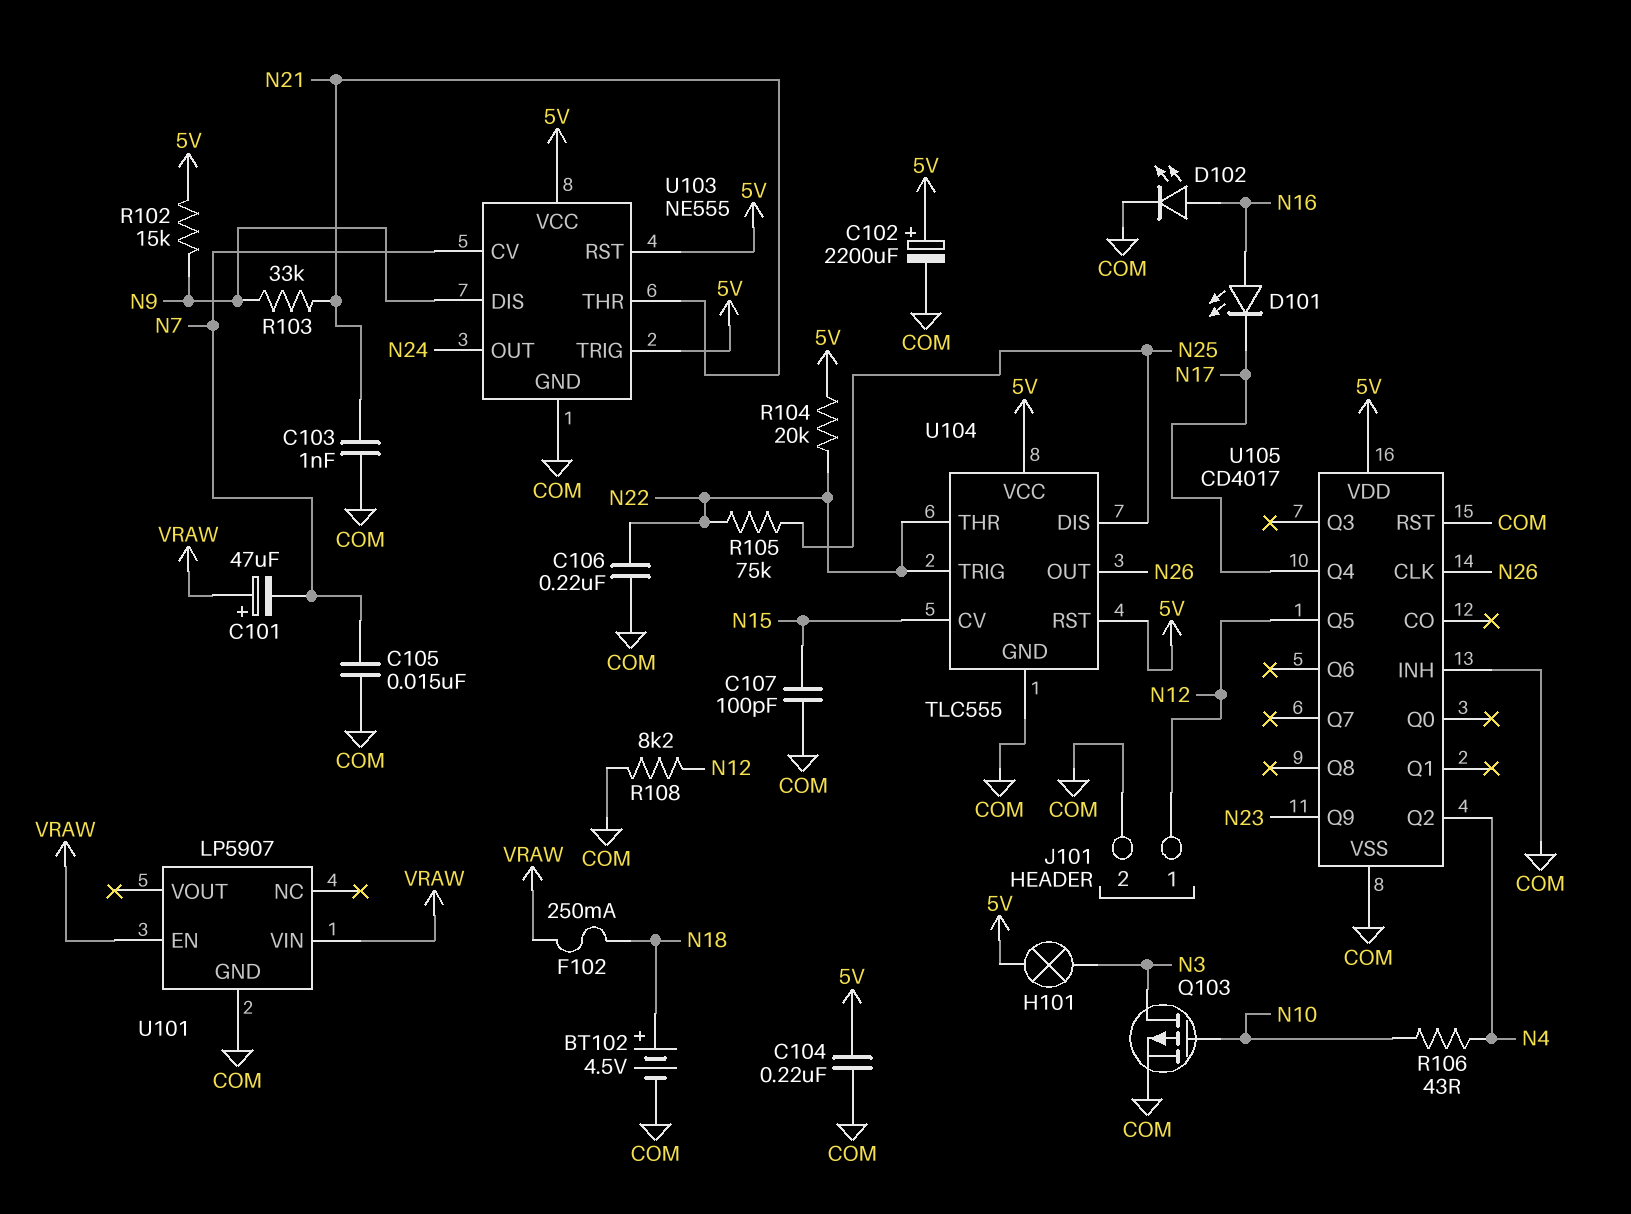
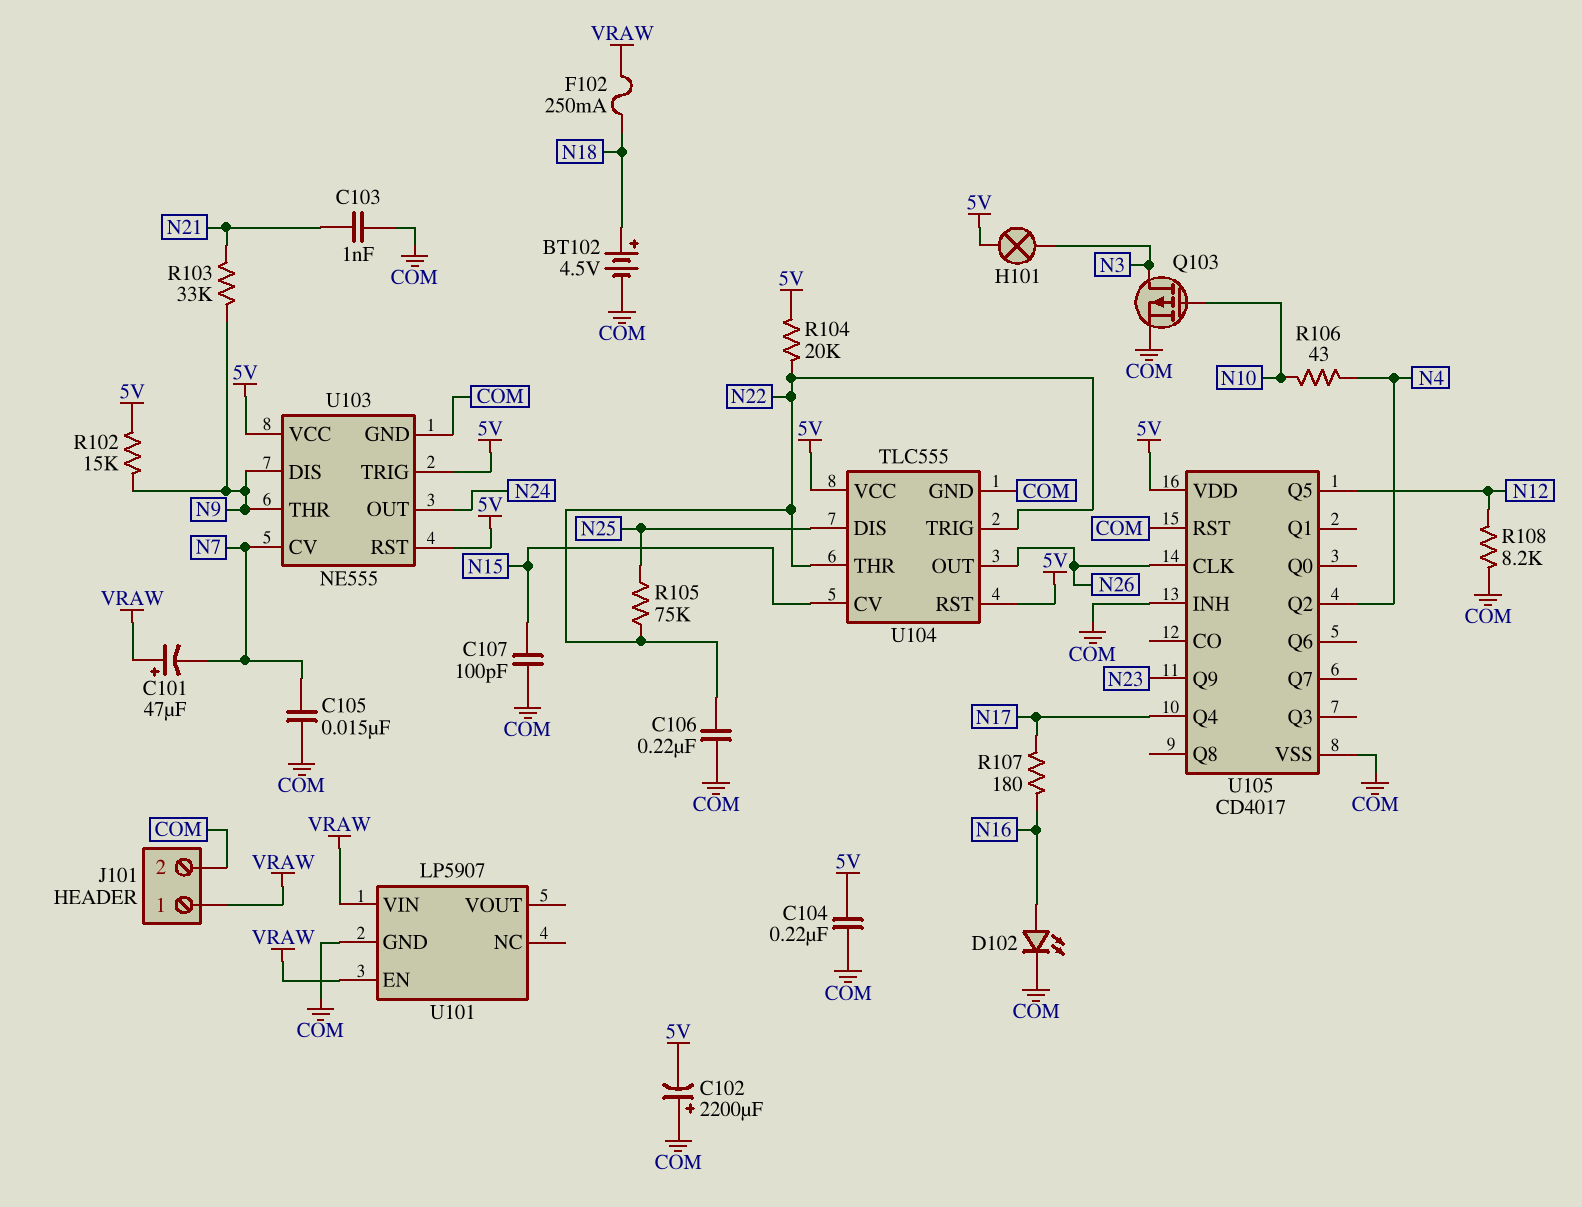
C102: 2200uF (plus 5V, minus COM) -> 2200uF (plus COM, minus 5V)
D101: LED (A N16, K N17) -> none
J101 pin 1: N12 -> VRAW
R107: none -> 180 (N16, N17)
U103 pin THR: N21 -> N9

